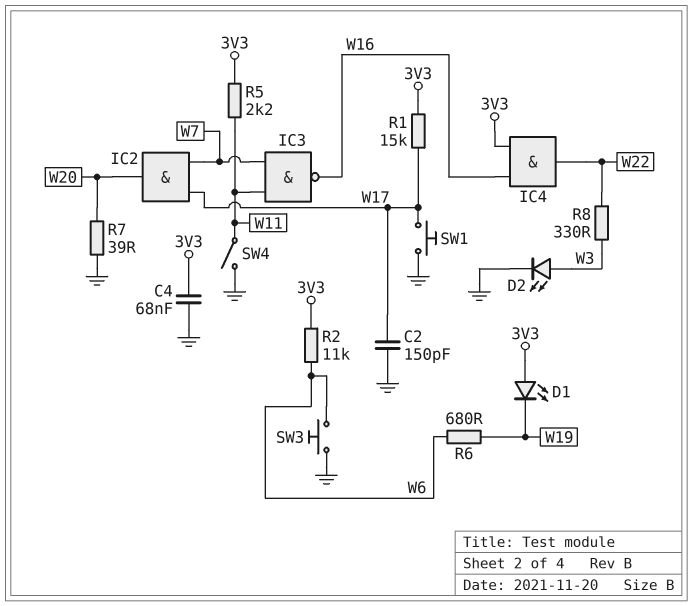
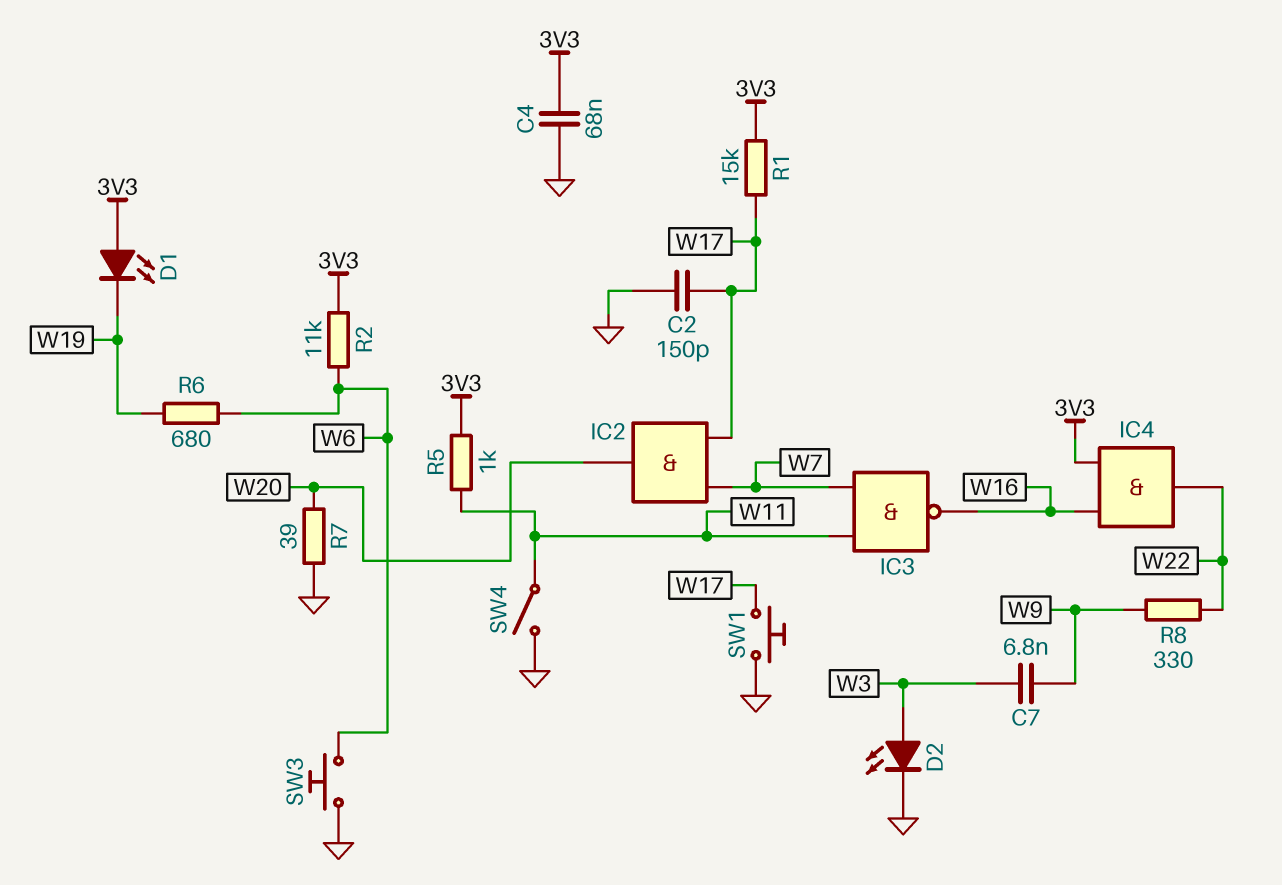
C7: none -> 6.8nF (W3, W9)
R5: 2.2k (3V3, W11) -> 1k (3V3, W11)
R8: 330 (W3, W22) -> 330 (W9, W22)

